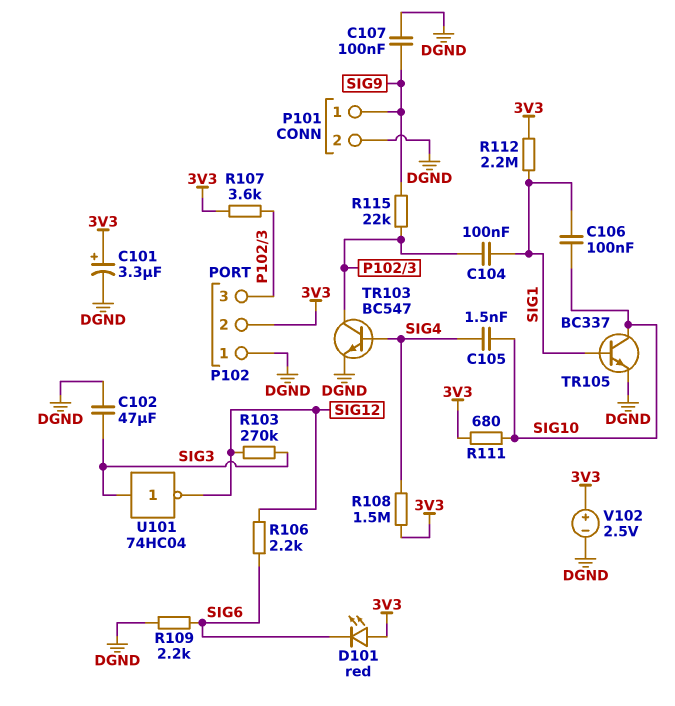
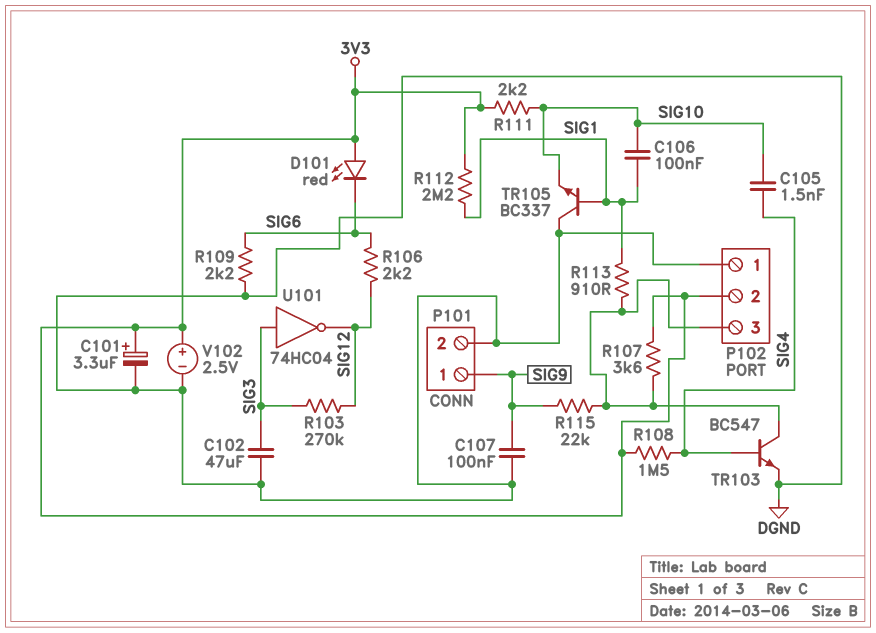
C104: 100nF (P102/3, SIG1) -> none
R111: 680 (3V3, SIG10) -> 2.2k (3V3, SIG10)
R113: none -> 910 (P102/3, SIG1)
TR105: NPN BC337 (B SIG1, C SIG10, E DGND) -> NPN BC337 (B SIG1, C DGND, E SIG10)

